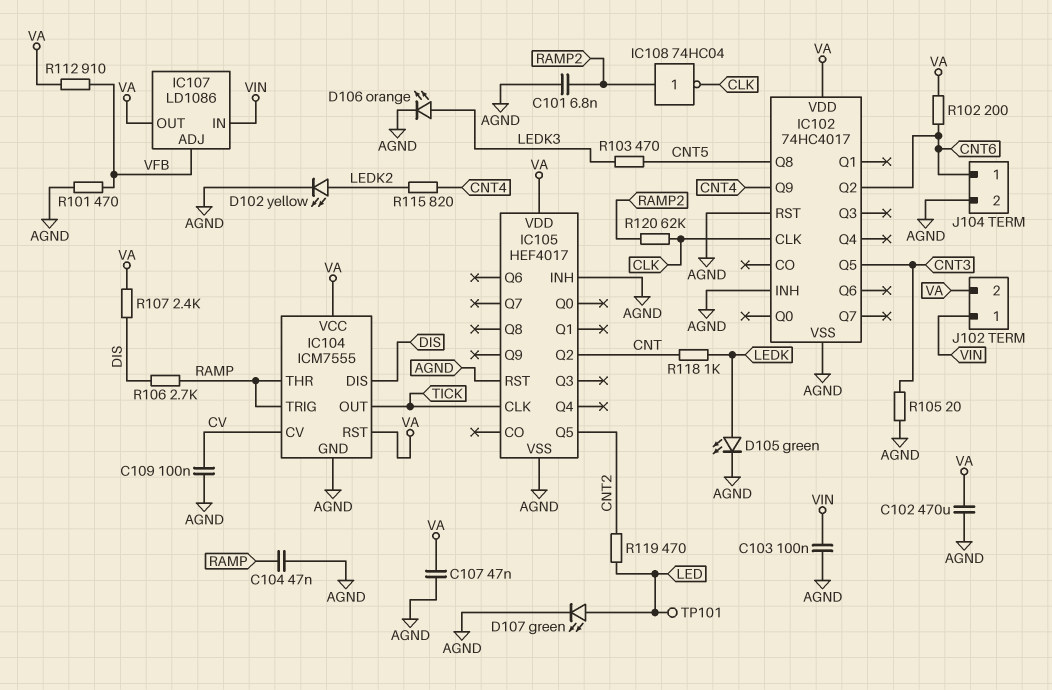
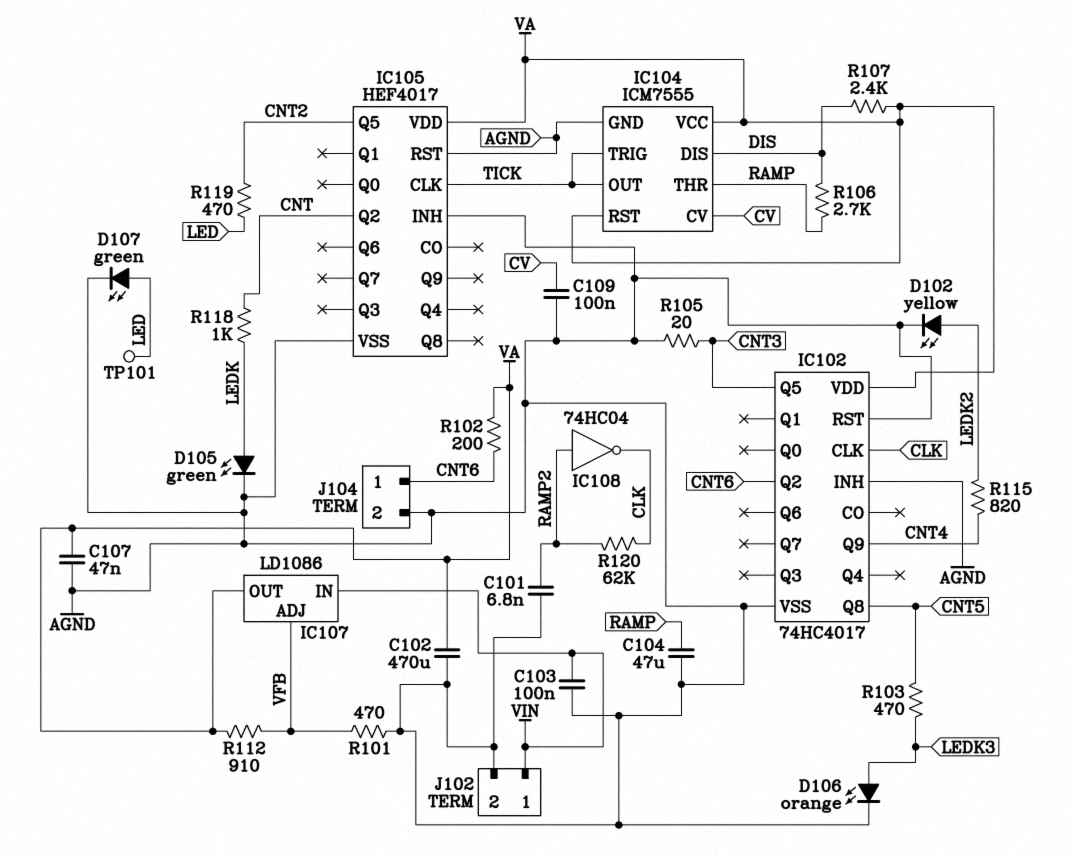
C104: 47nF (AGND, RAMP) -> 47uF (AGND, RAMP)
IC104 pin TRIG: RAMP -> TICK
J102 pin 2: VA -> AGND

